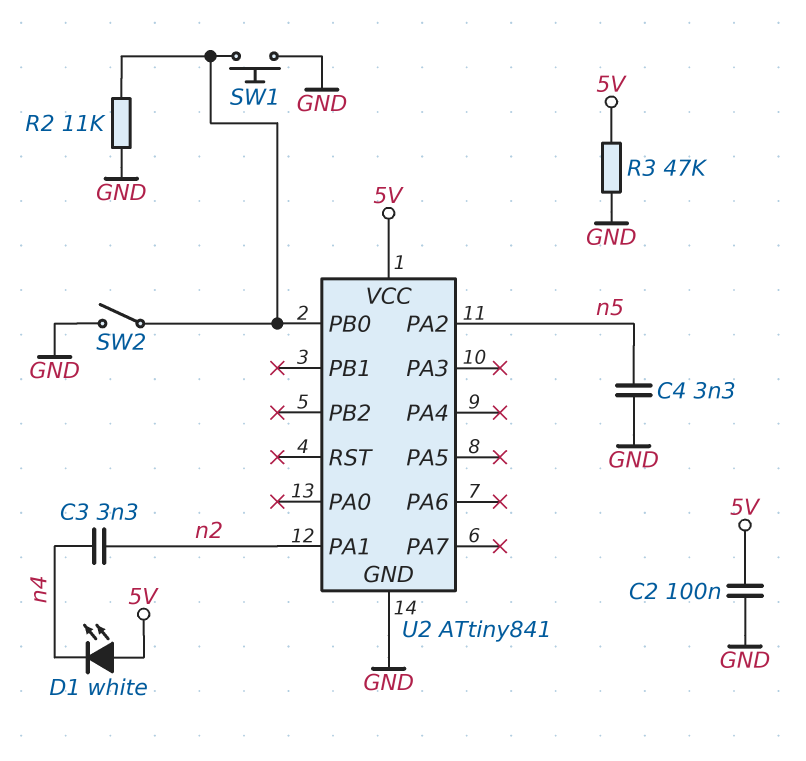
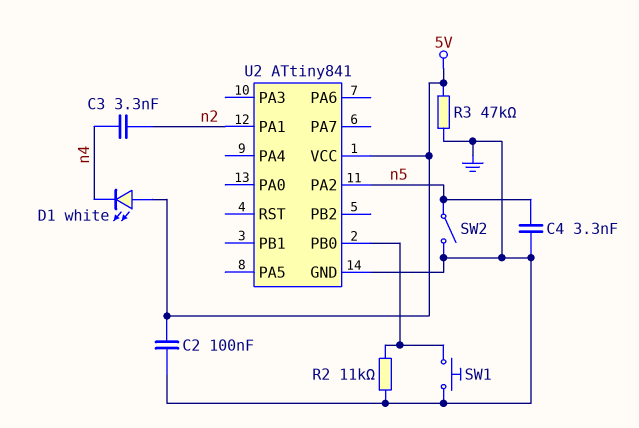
SW2: switch (GND, U2/PB0) -> switch (GND, n5)

